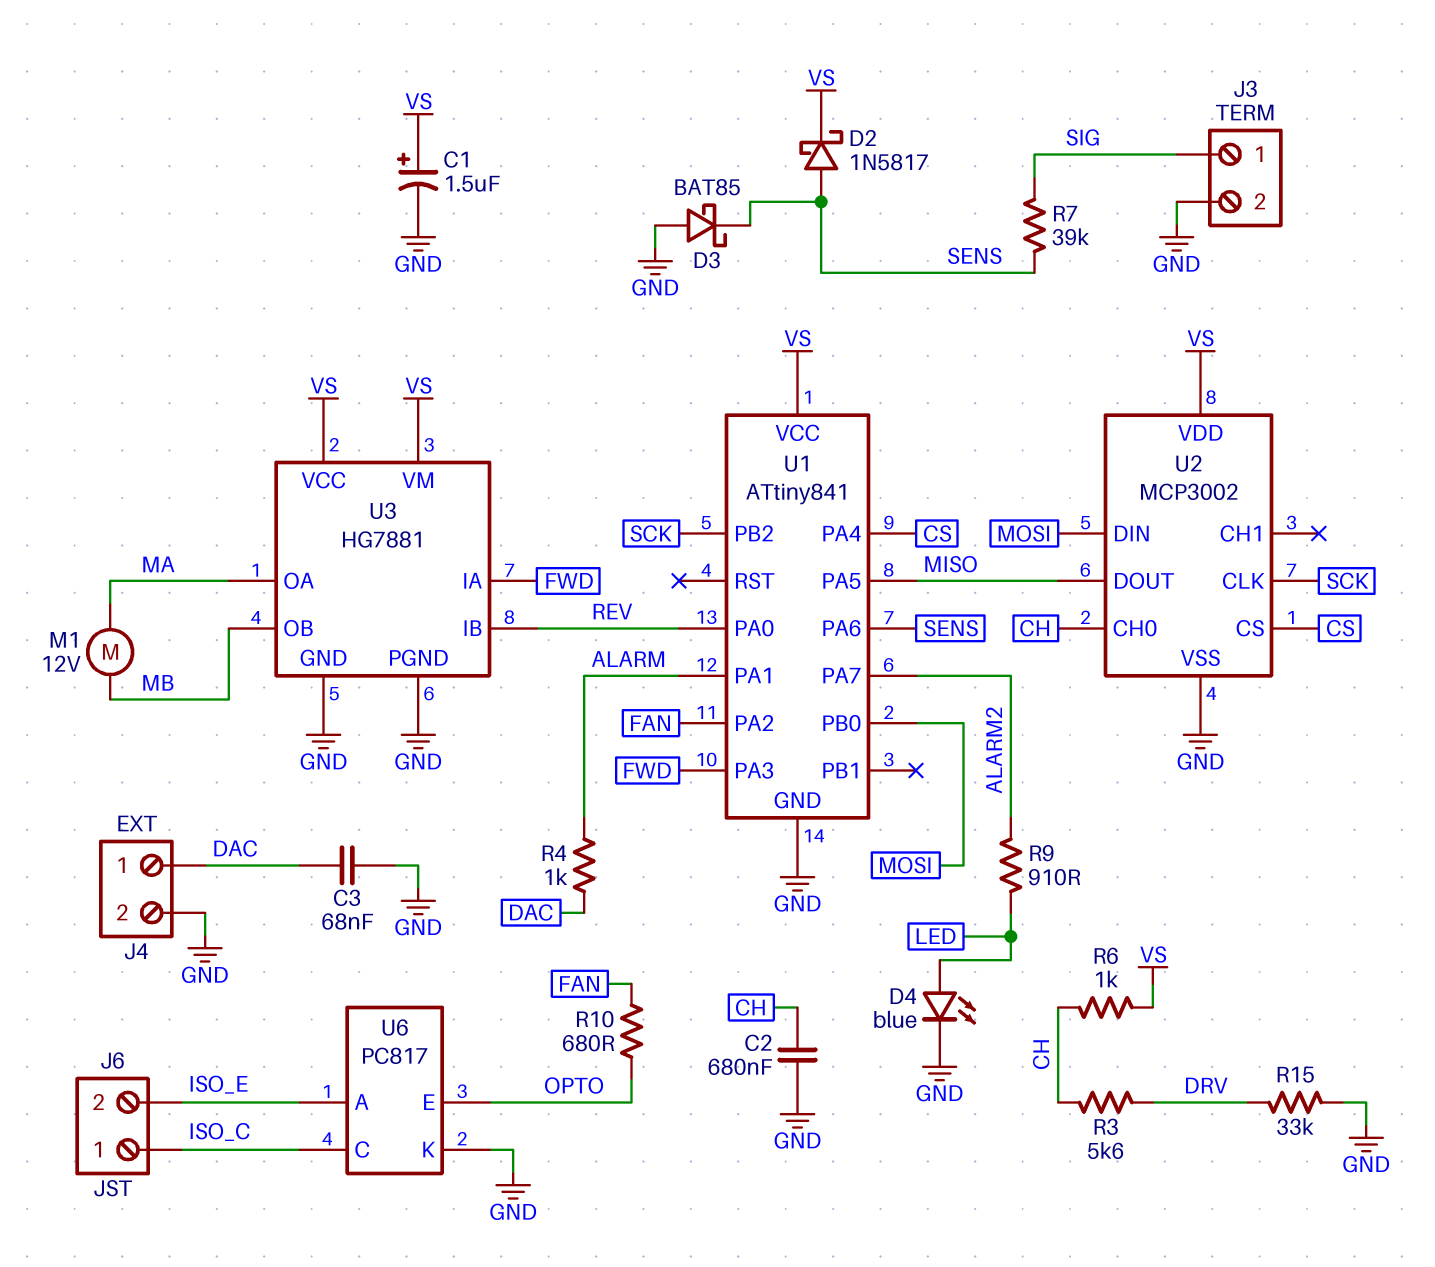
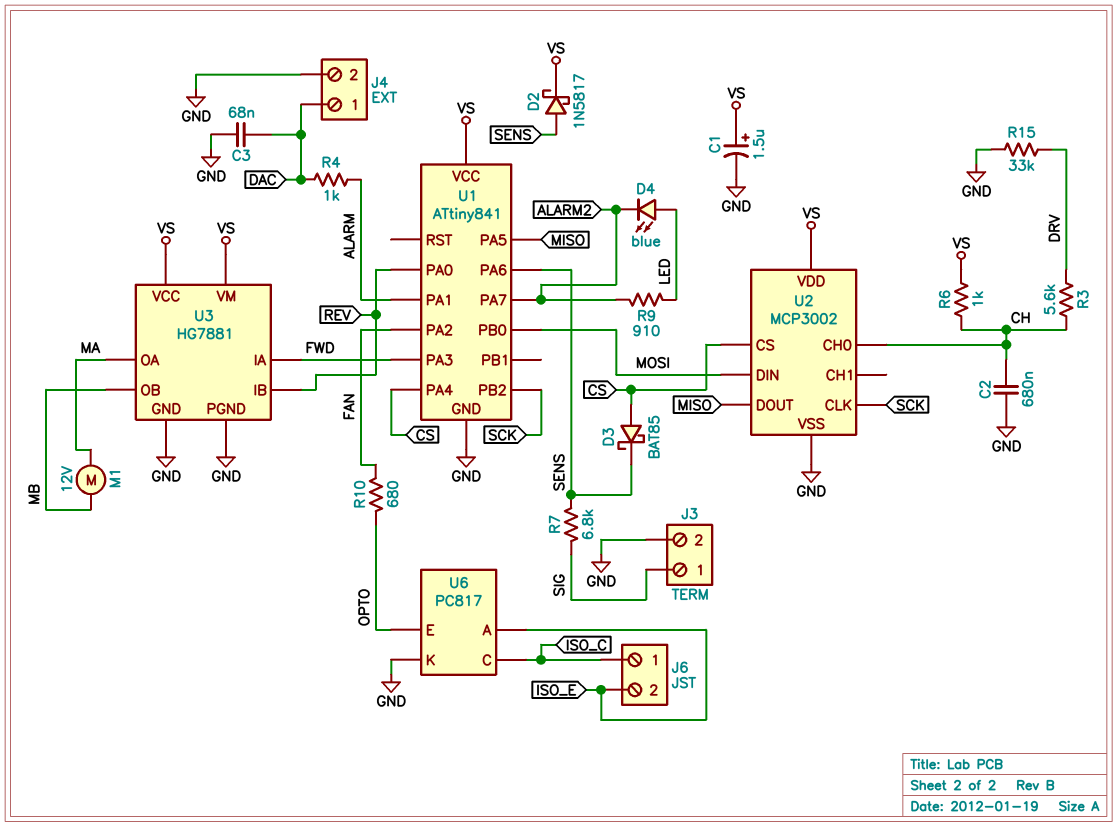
D3: schottky BAT85 (A GND, K SENS) -> schottky BAT85 (A CS, K SENS)
D4: LED blue (A LED, K GND) -> LED blue (A LED, K ALARM2)
R7: 39k (SENS, SIG) -> 6.8k (SENS, SIG)

